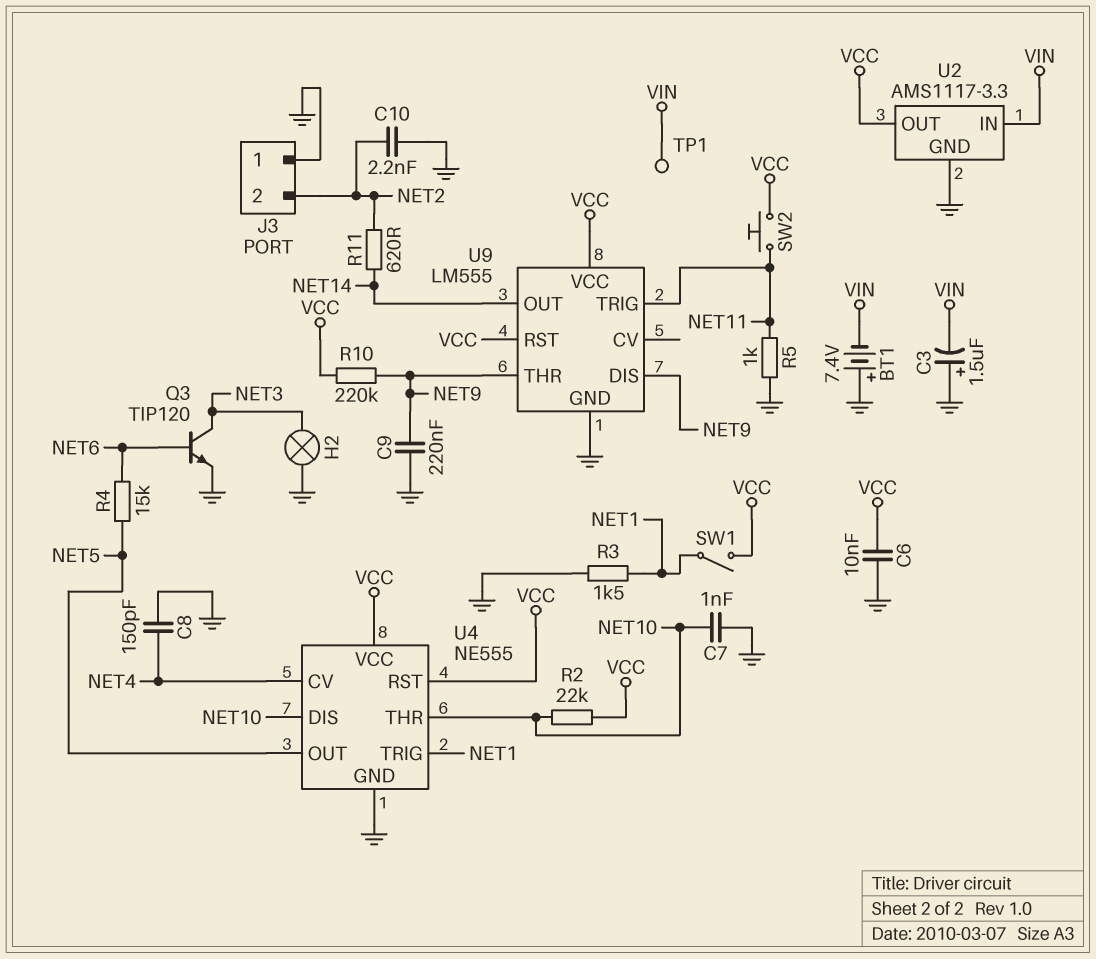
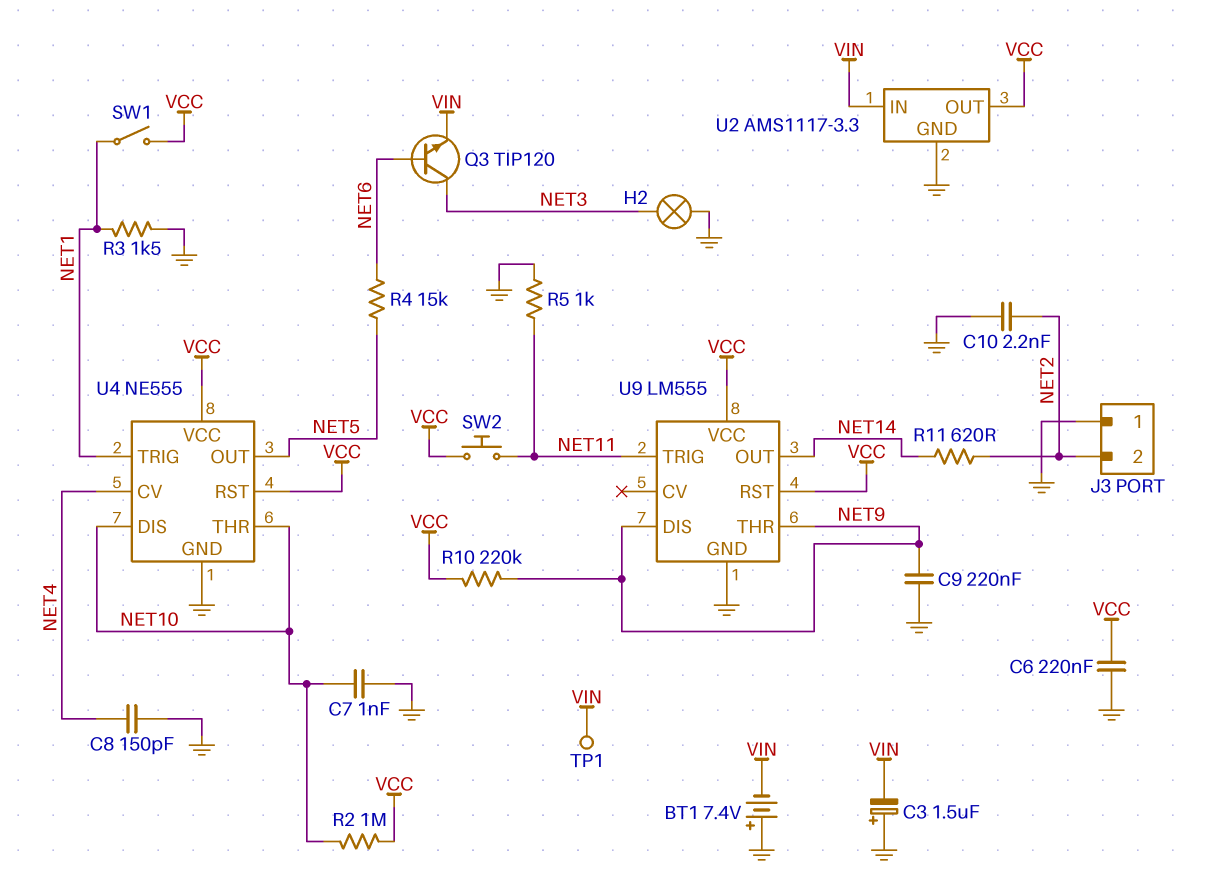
C6: 10nF (GND, VCC) -> 220nF (GND, VCC)
Q3: NPN TIP120 (B NET6, C NET3, E GND) -> NPN TIP120 (B NET6, C NET3, E VIN)
R2: 22k (NET10, VCC) -> 1M (NET10, VCC)

